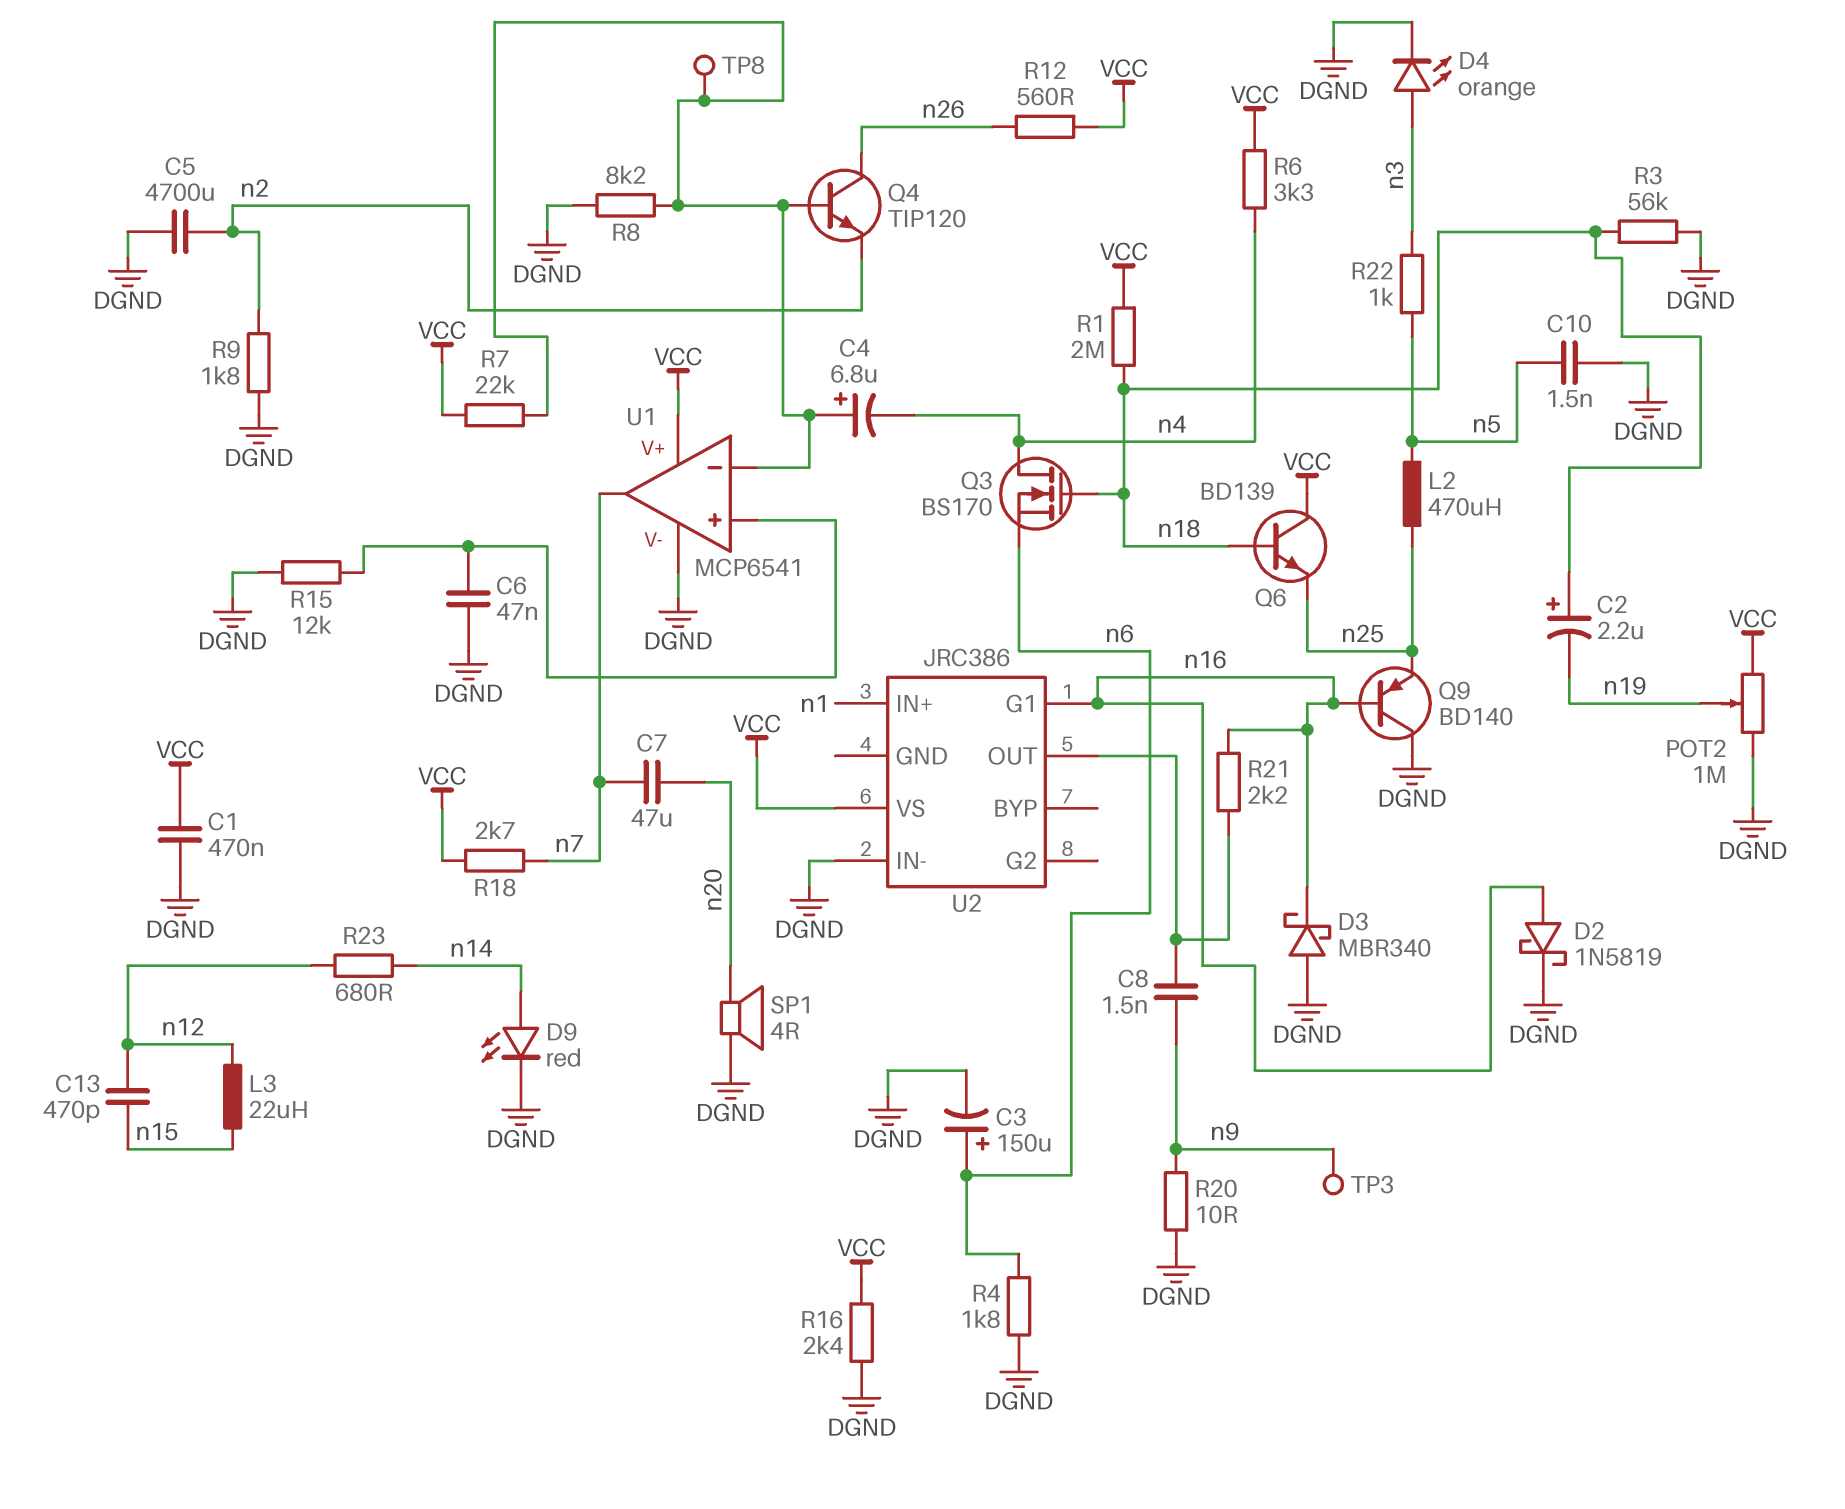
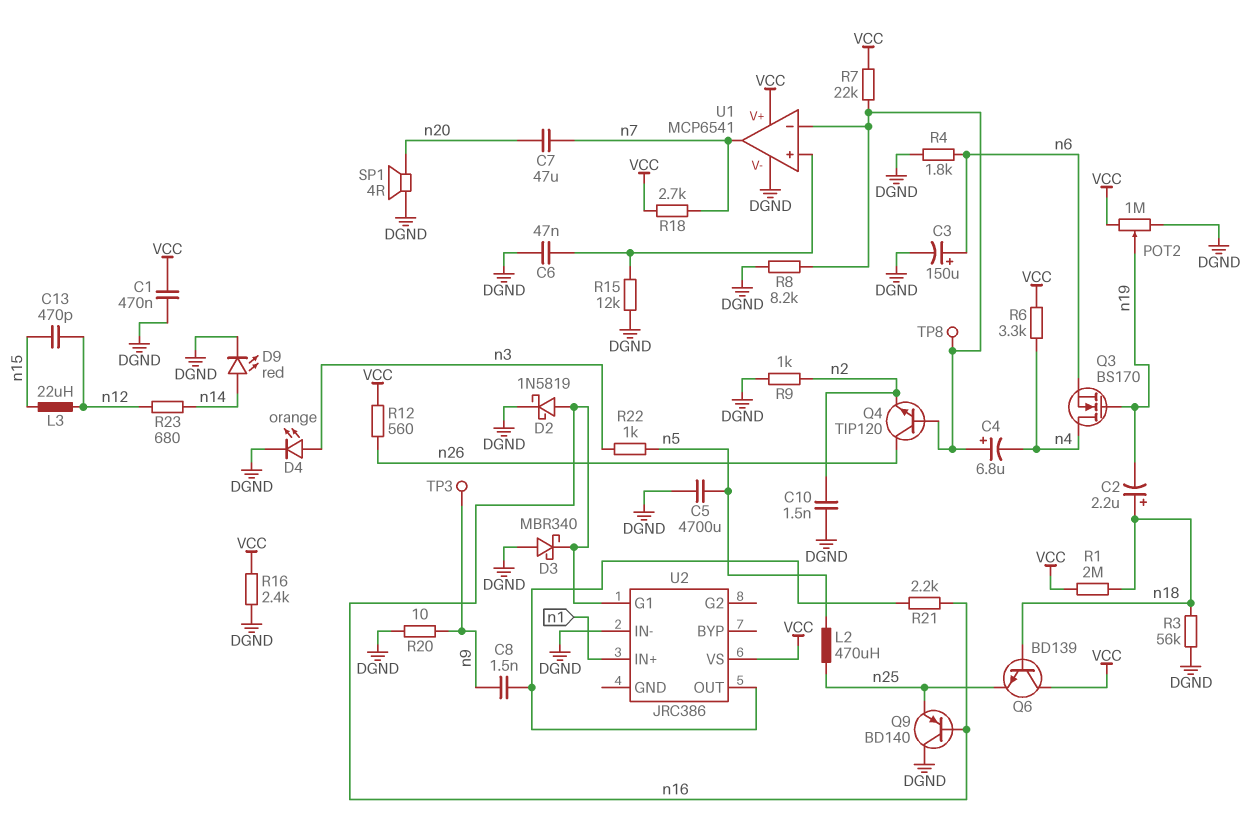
C5: 4700uF (DGND, n2) -> 4700uF (DGND, n5)
C10: 1.5nF (DGND, n5) -> 1.5nF (DGND, n2)
Q3: NMOS BS170 (G n18, D n4, S n6) -> NMOS BS170 (G n19, D n4, S n6)
R9: 1.8k (DGND, n2) -> 1k (DGND, n2)

